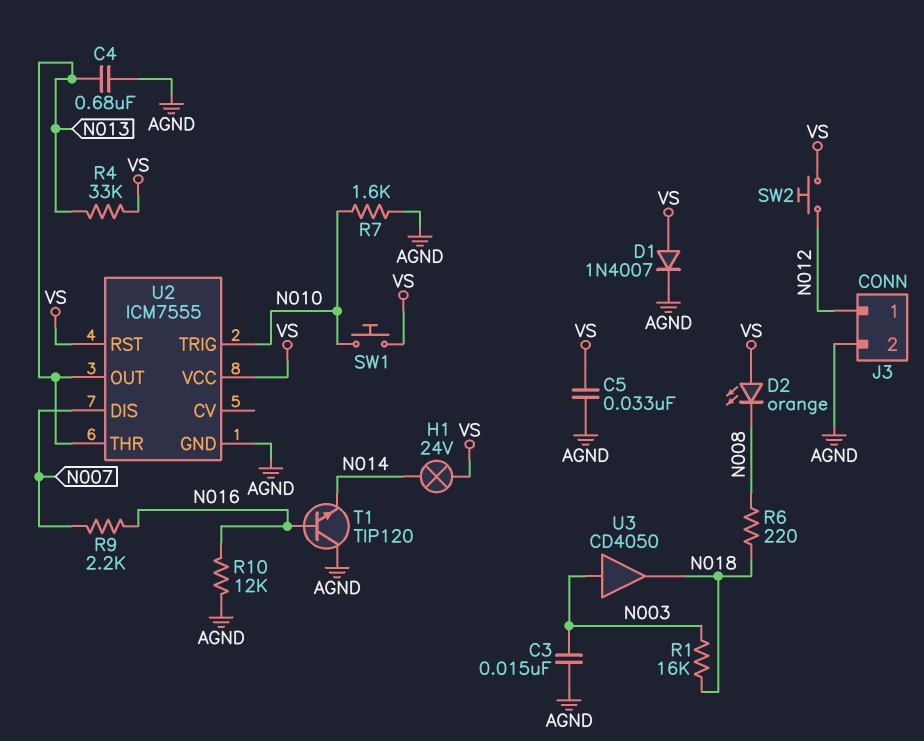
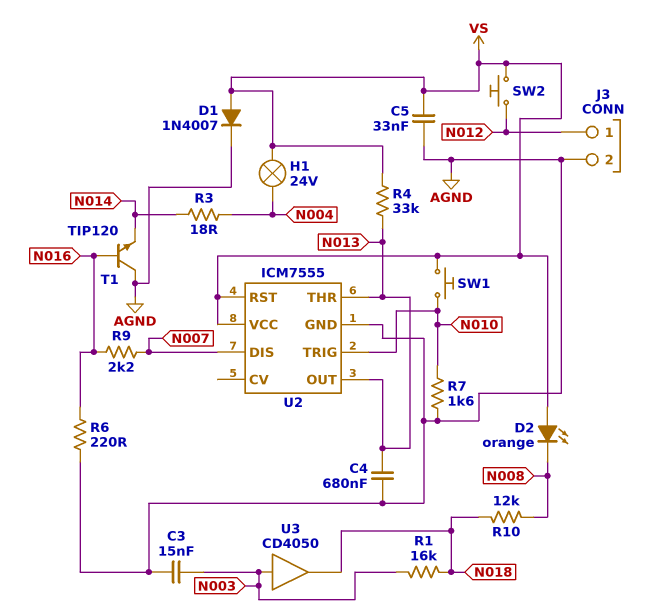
H1: lamp 24V (N014, VS) -> lamp 24V (N004, VS)
R3: none -> 18 (N004, N014)
R6: 220 (N008, N018) -> 220 (AGND, N016)
R10: 12k (AGND, N016) -> 12k (N008, N018)

